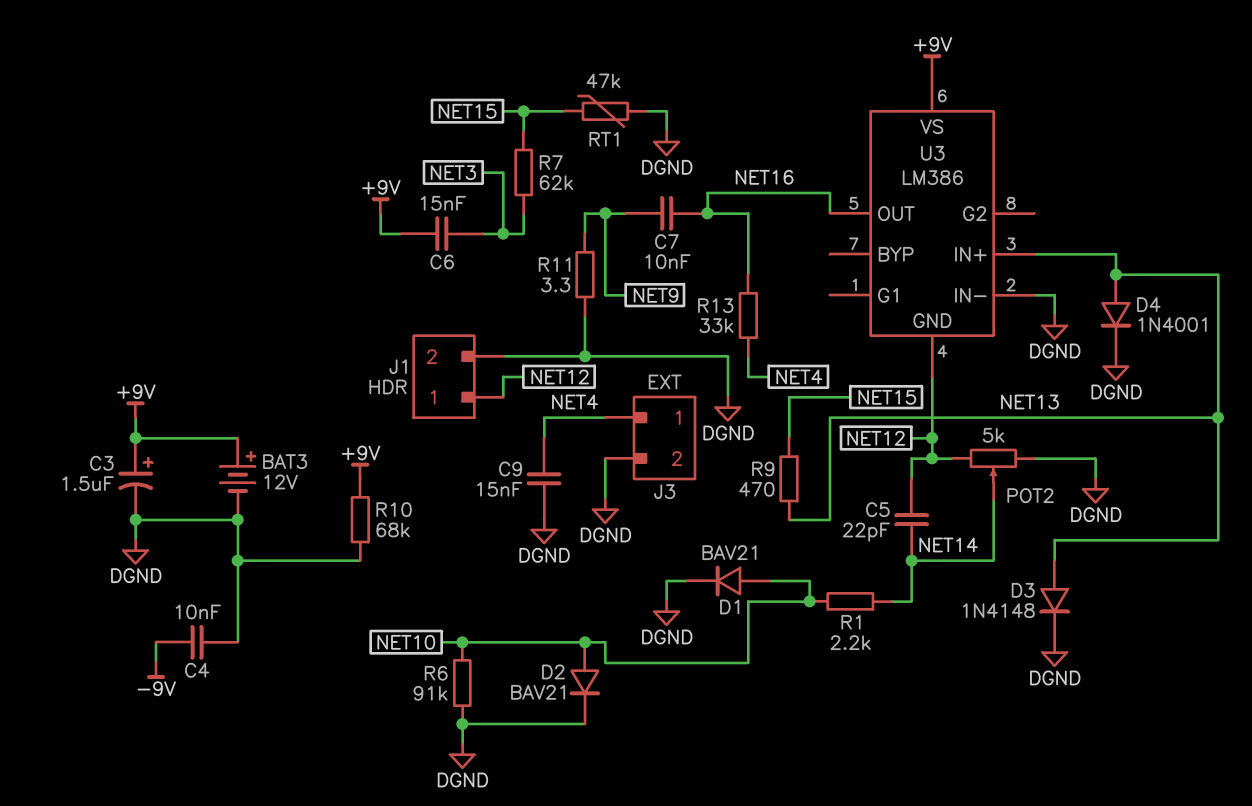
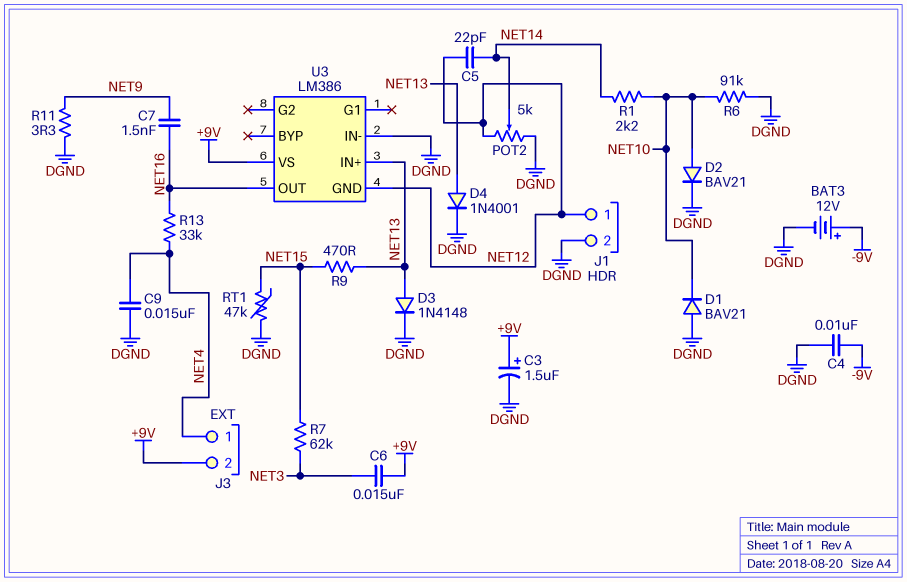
BAT3: 12V (plus +9V, minus DGND) -> 12V (plus -9V, minus DGND)
C7: 10nF (NET9, NET16) -> 1.5nF (NET9, NET16)
D1: diode BAV21 (A NET10, K DGND) -> diode BAV21 (A DGND, K NET10)
J3 pin 2: DGND -> +9V
R10: 68k (+9V, DGND) -> none

